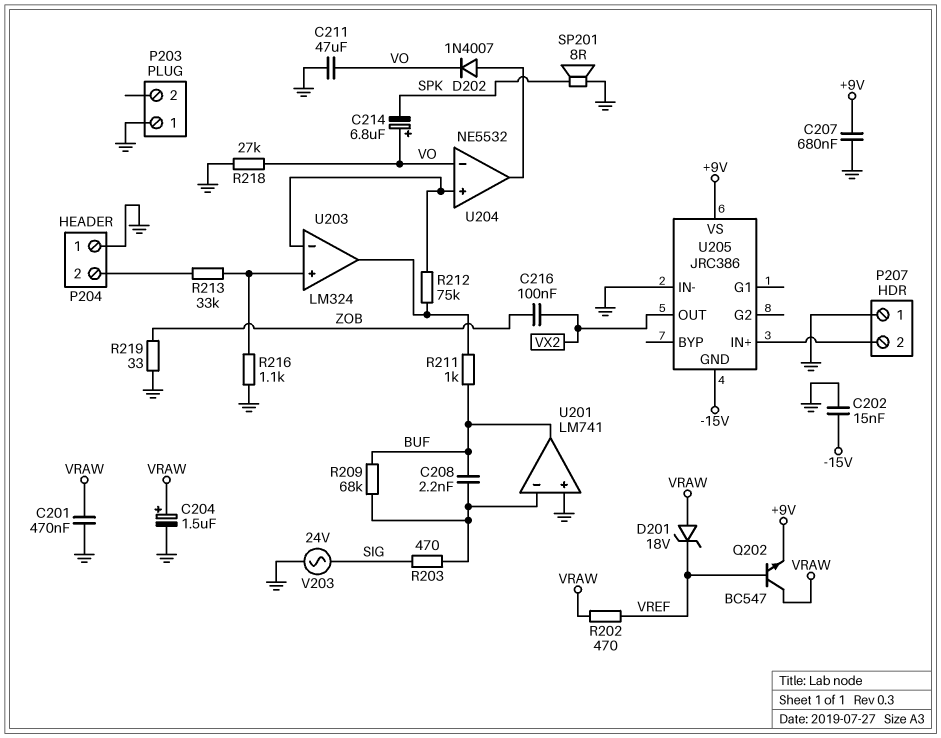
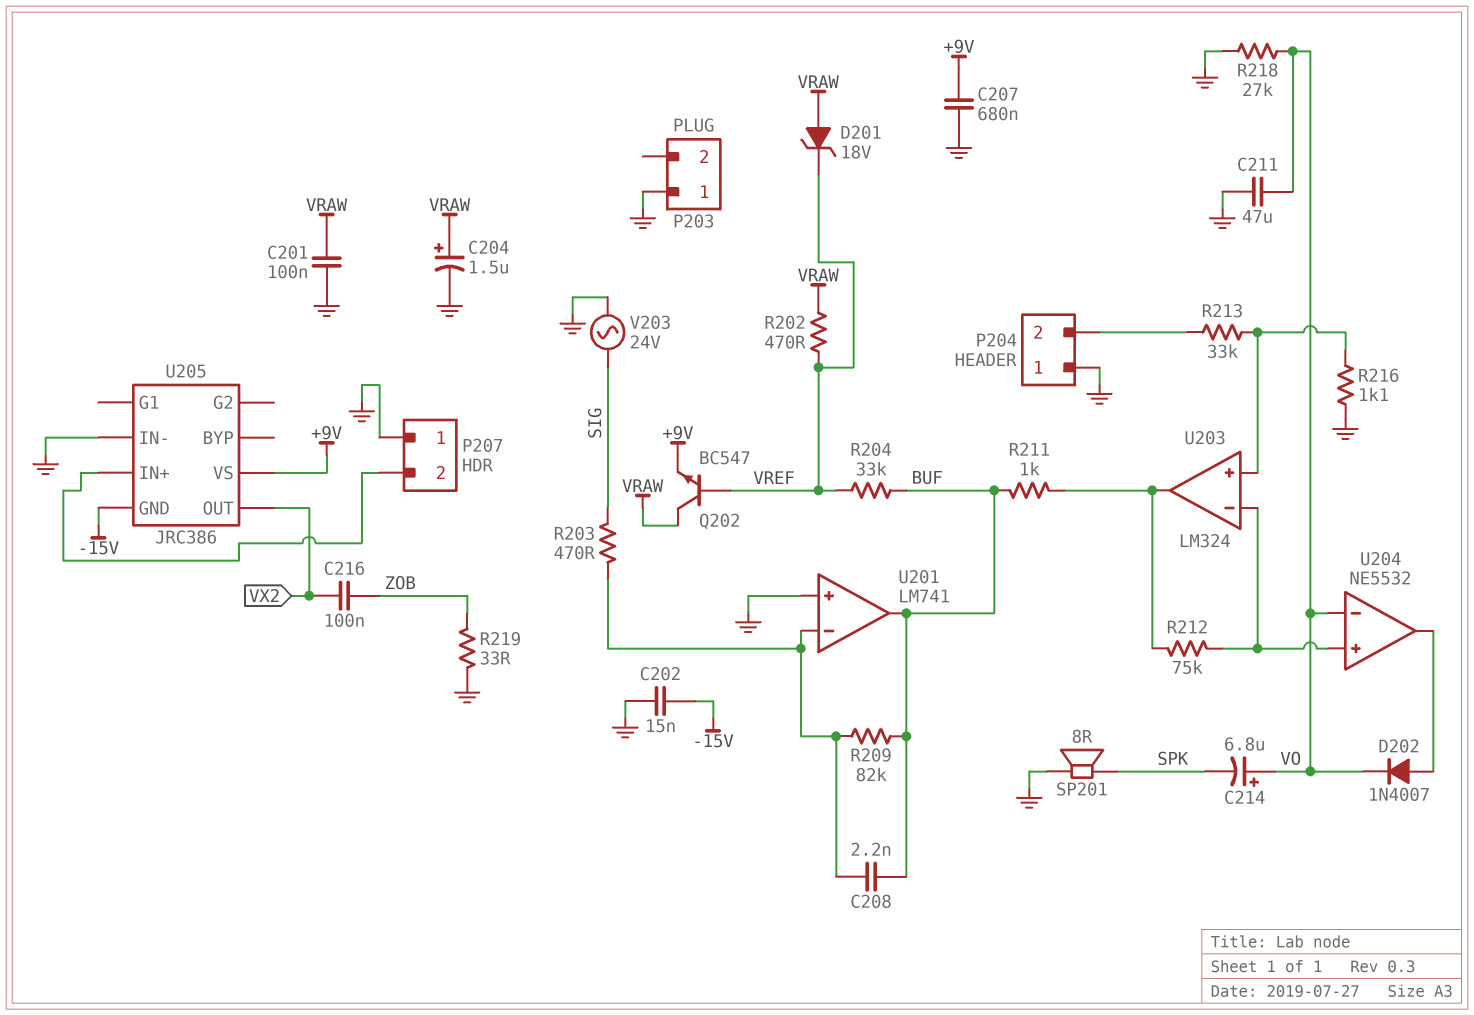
C201: 470nF (GND, VRAW) -> 100nF (GND, VRAW)
R204: none -> 33k (BUF, VREF)
R209: 68k (BUF, U201/in-) -> 82k (BUF, U201/in-)

